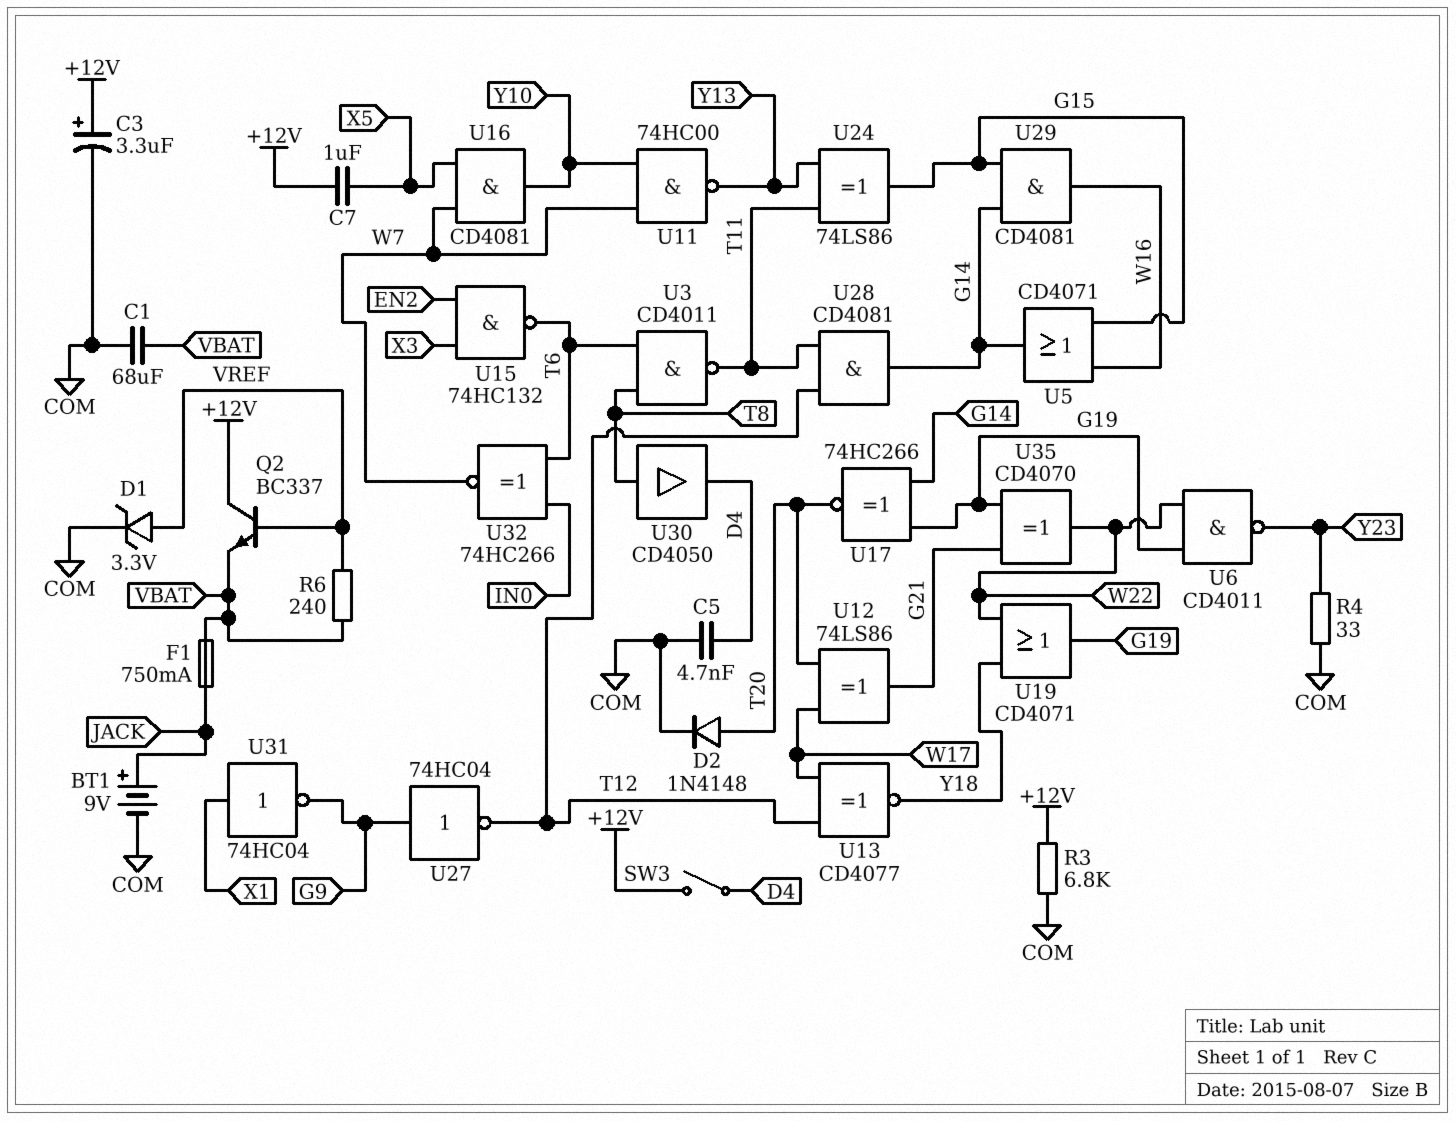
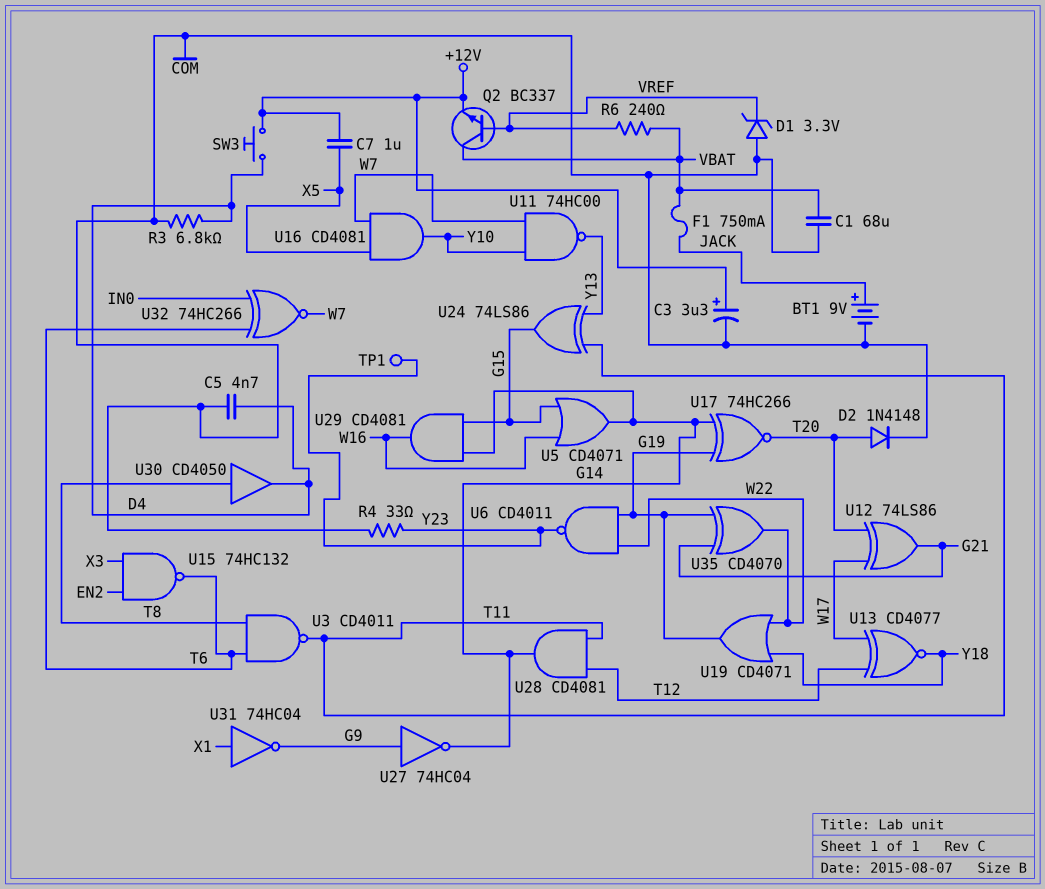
D1: zener 3.3V (A VREF, K COM) -> zener 3.3V (A COM, K VREF)
Q2: NPN BC337 (B VREF, C +12V, E VBAT) -> NPN BC337 (B VREF, C VBAT, E +12V)
R3: 6.8k (+12V, COM) -> 6.8k (COM, D4)
SW3: switch (+12V, D4) -> button (+12V, D4)
TP1: none -> test point (Y23)
U27: NOT 74HC04 (in G9, out T12) -> NOT 74HC04 (in G9, out G14)

